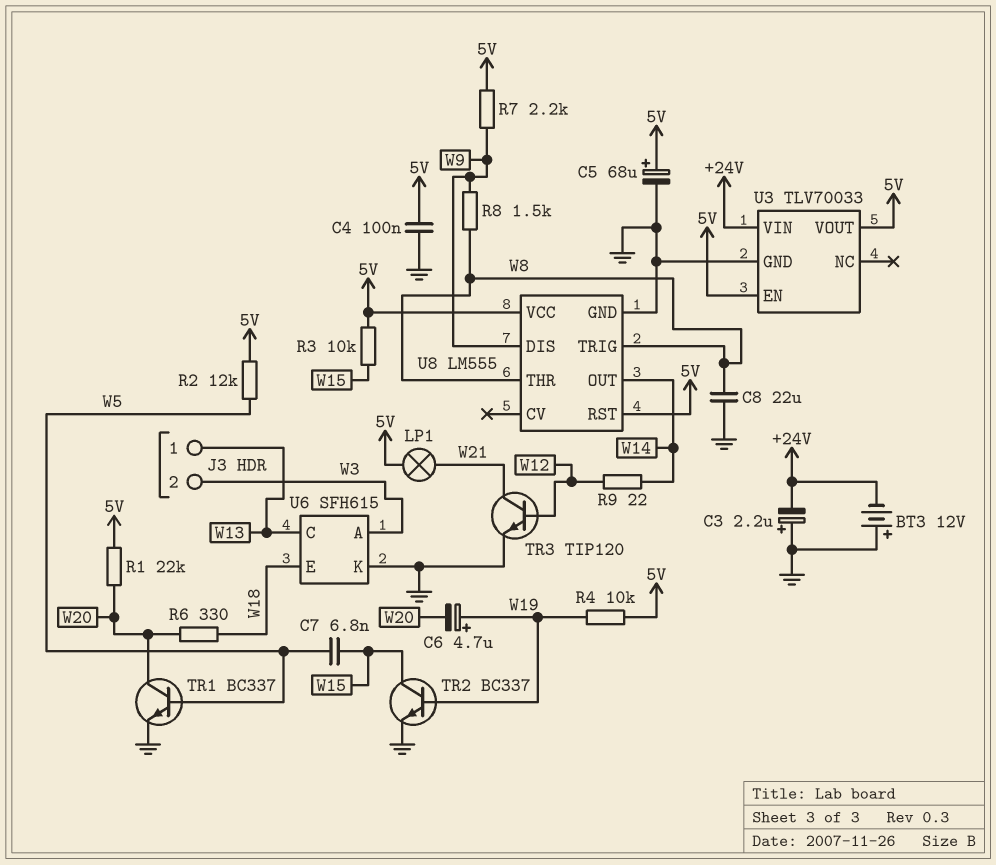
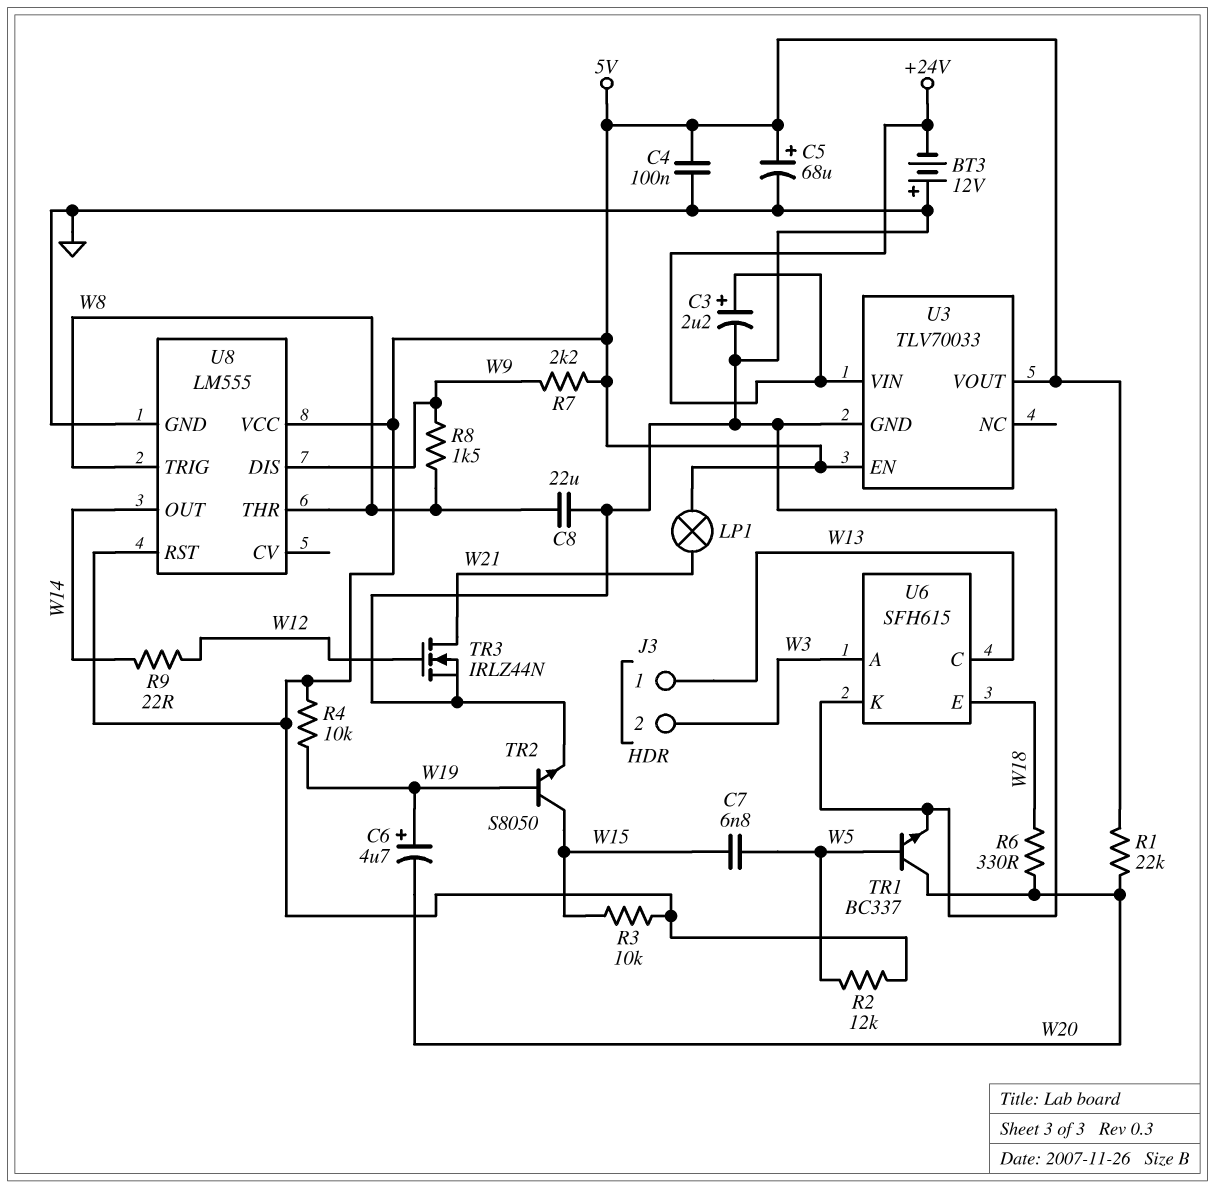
C3: 2.2uF (plus GND, minus +24V) -> 2.2uF (plus +24V, minus GND)
TR2: NPN BC337 (B W19, C W15, E GND) -> NPN S8050 (B W19, C W15, E GND)
TR3: NPN TIP120 (B W12, C W21, E GND) -> NMOS IRLZ44N (G W12, D W21, S GND)

